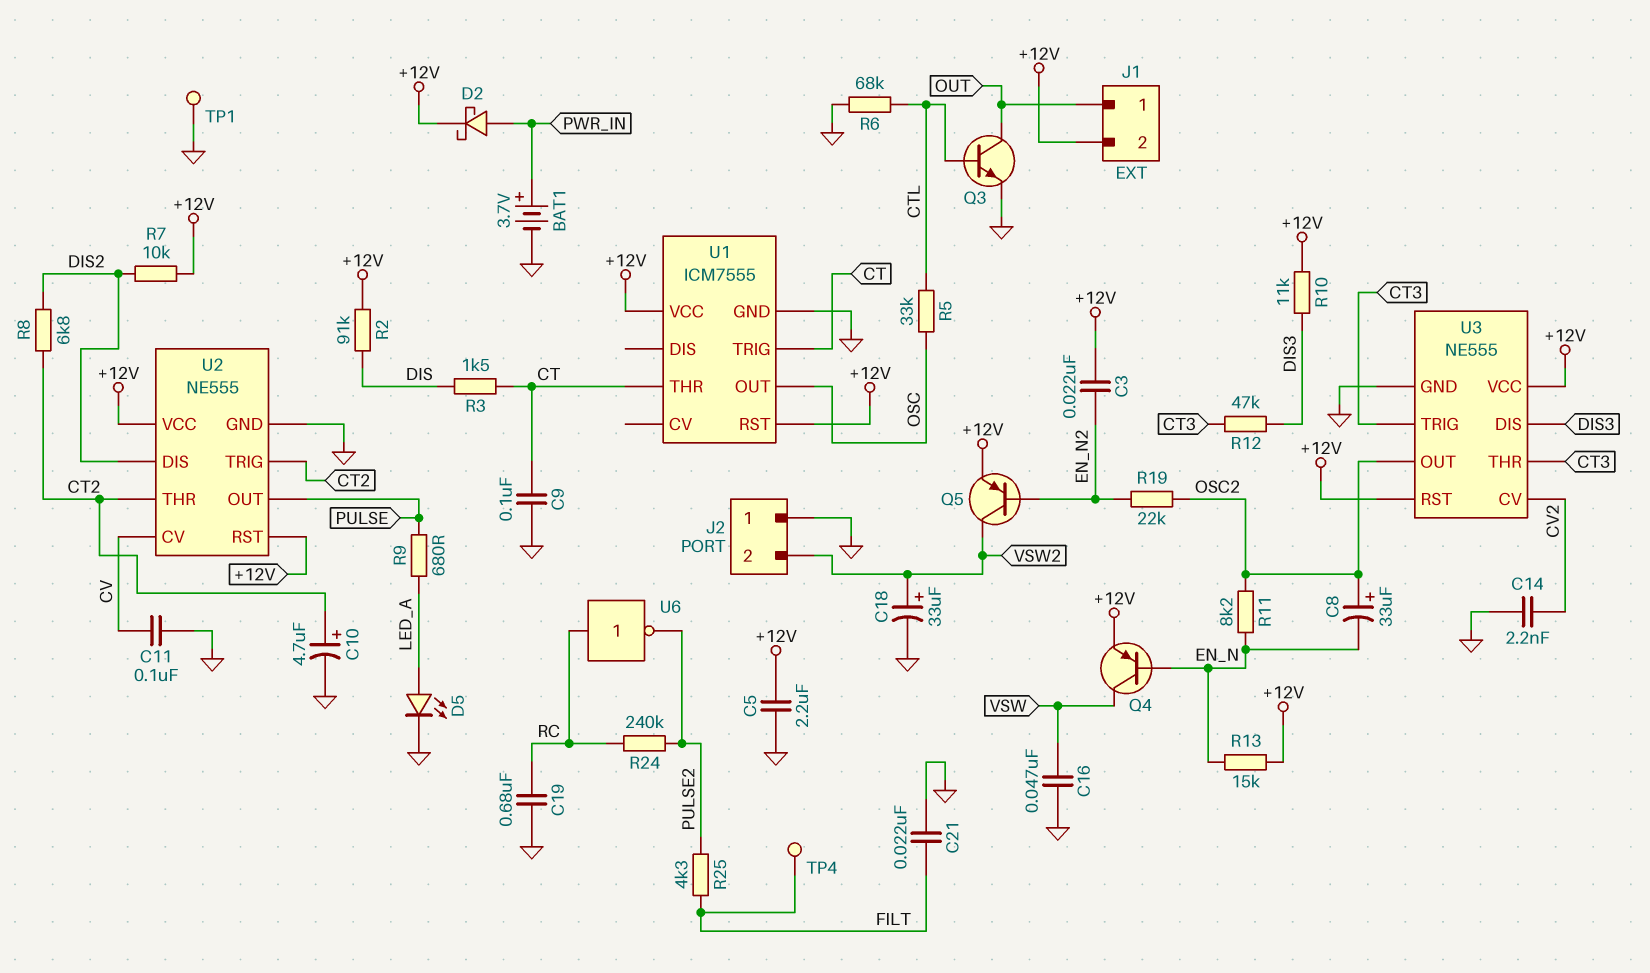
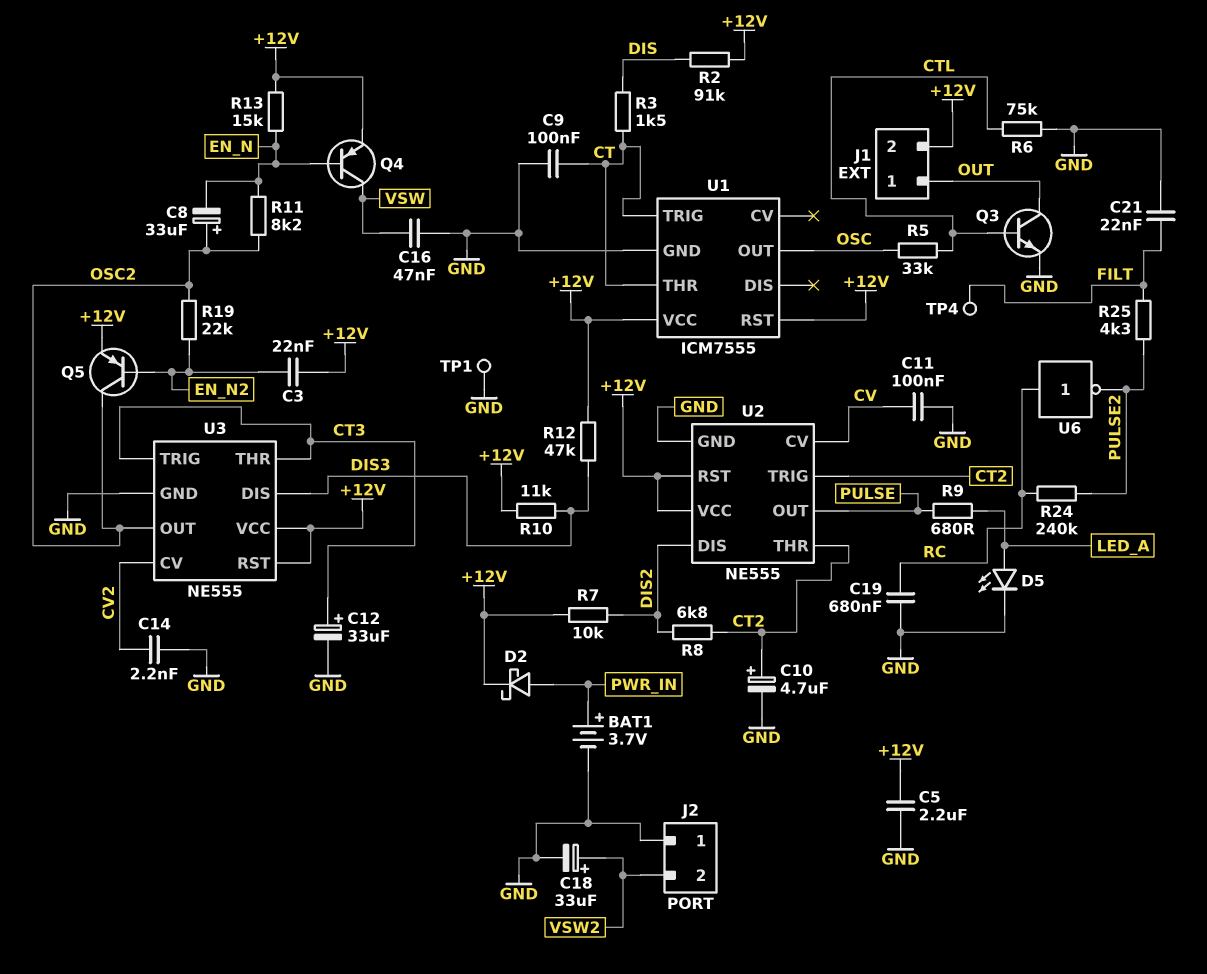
C12: none -> 33uF (plus CT3, minus GND)
Q5: PNP (B EN_N2, C VSW2, E +12V) -> PNP (B EN_N2, C OSC2, E +12V)
R6: 68k (CTL, GND) -> 75k (CTL, GND)
R12: 47k (CT3, DIS3) -> 47k (+12V, DIS3)

